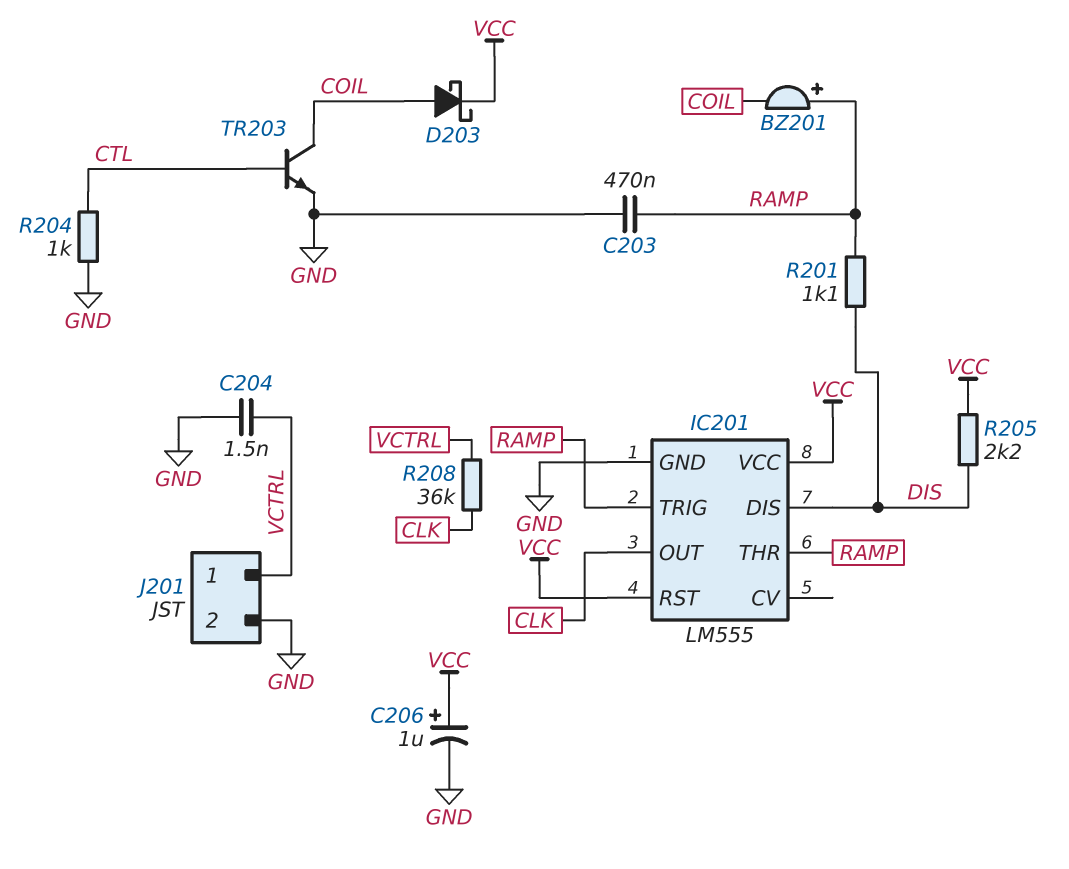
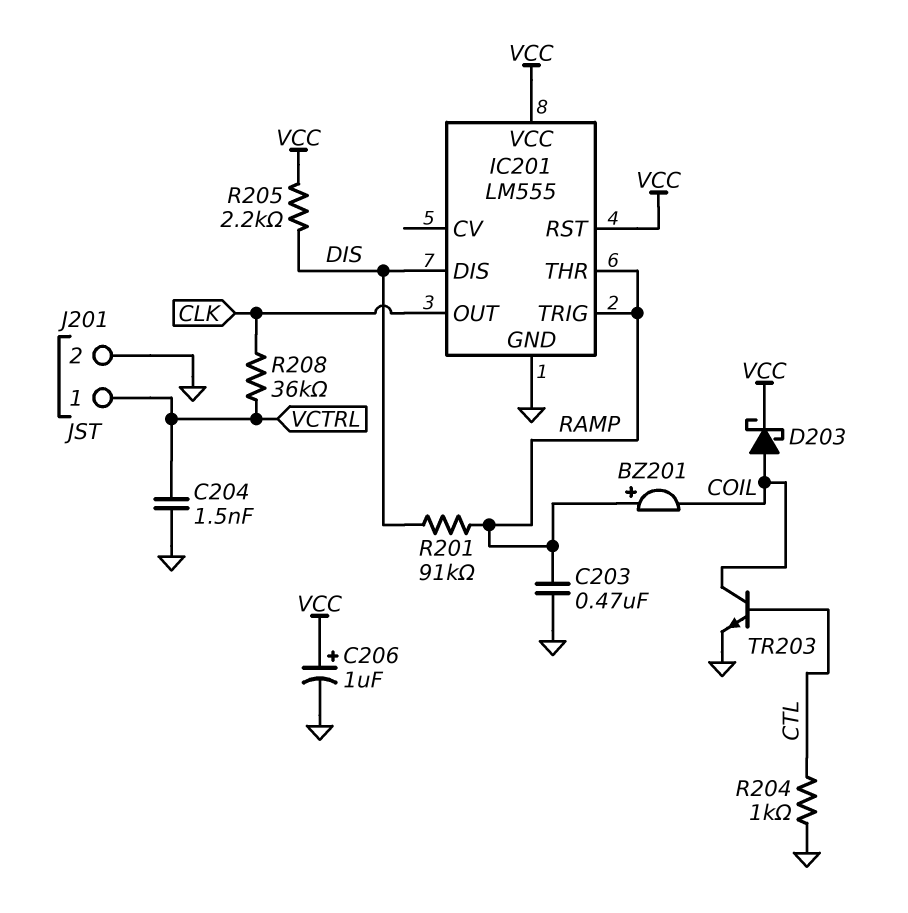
R201: 1.1k (DIS, RAMP) -> 91k (DIS, RAMP)

